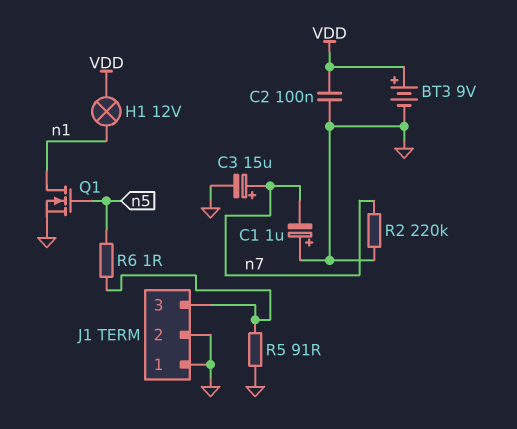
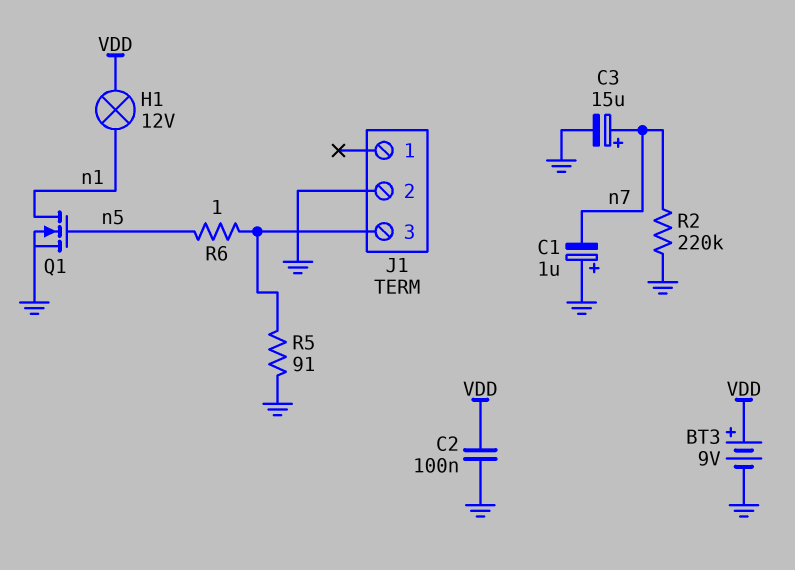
J1 pin 1: GND -> none

